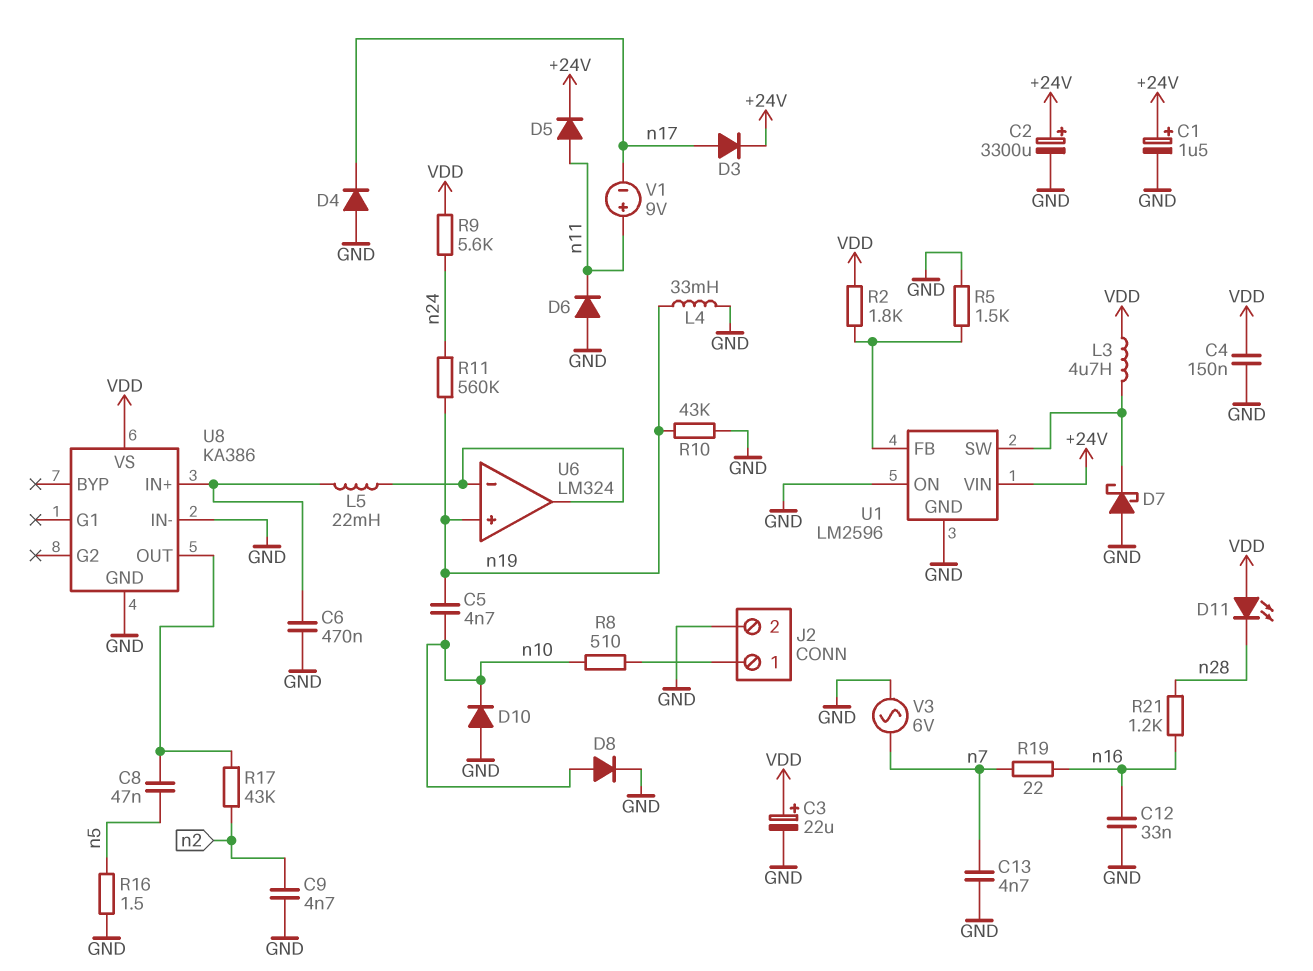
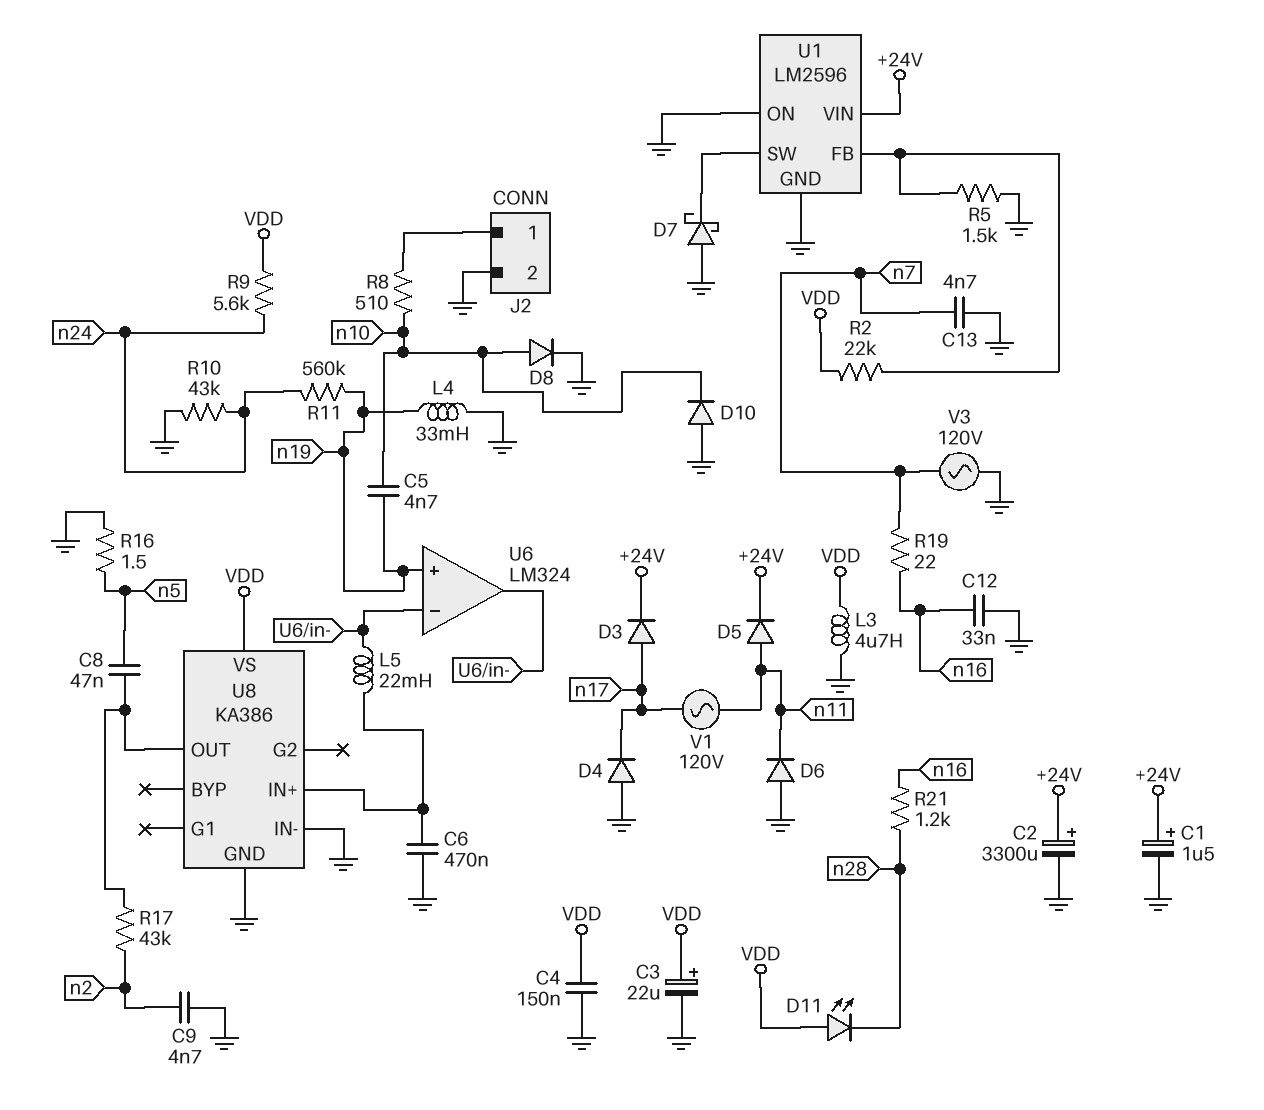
L3: 4.7uH (U1/SW, VDD) -> 4.7uH (GND, VDD)
R2: 1.8k (U1/FB, VDD) -> 22k (U1/FB, VDD)
R10: 43k (GND, n19) -> 43k (GND, n24)
V1: 9V (plus n11, minus n17) -> AC 120V (n11, n17)
V3: AC 6V (GND, n7) -> AC 120V (GND, n7)

